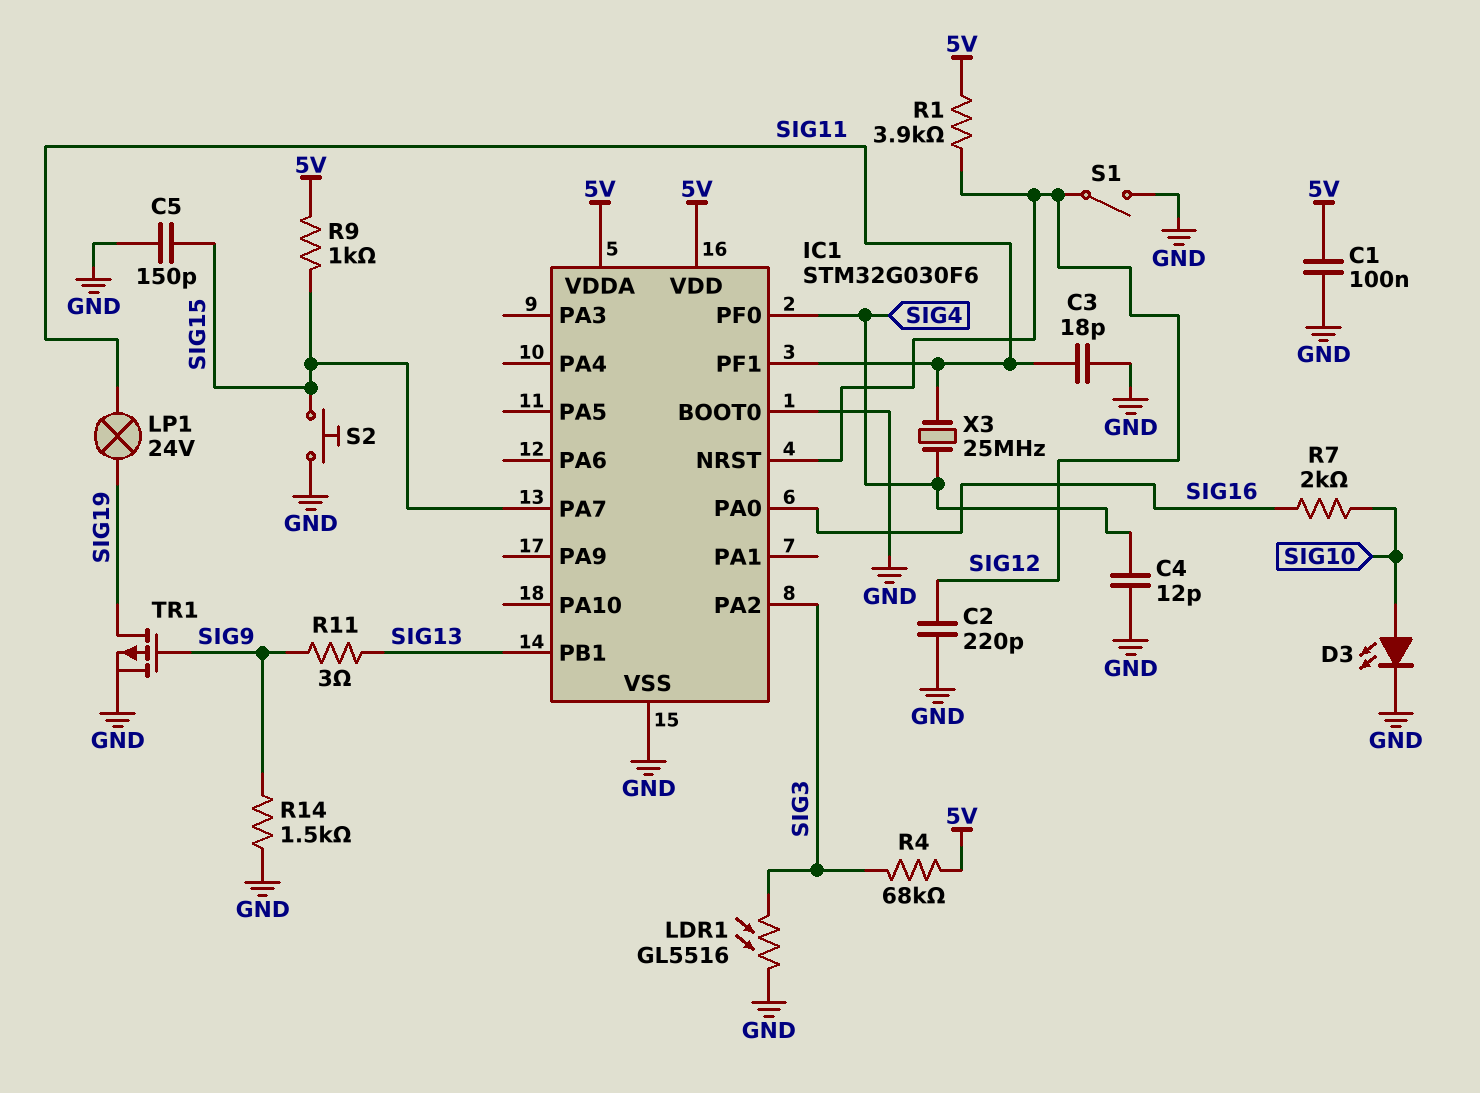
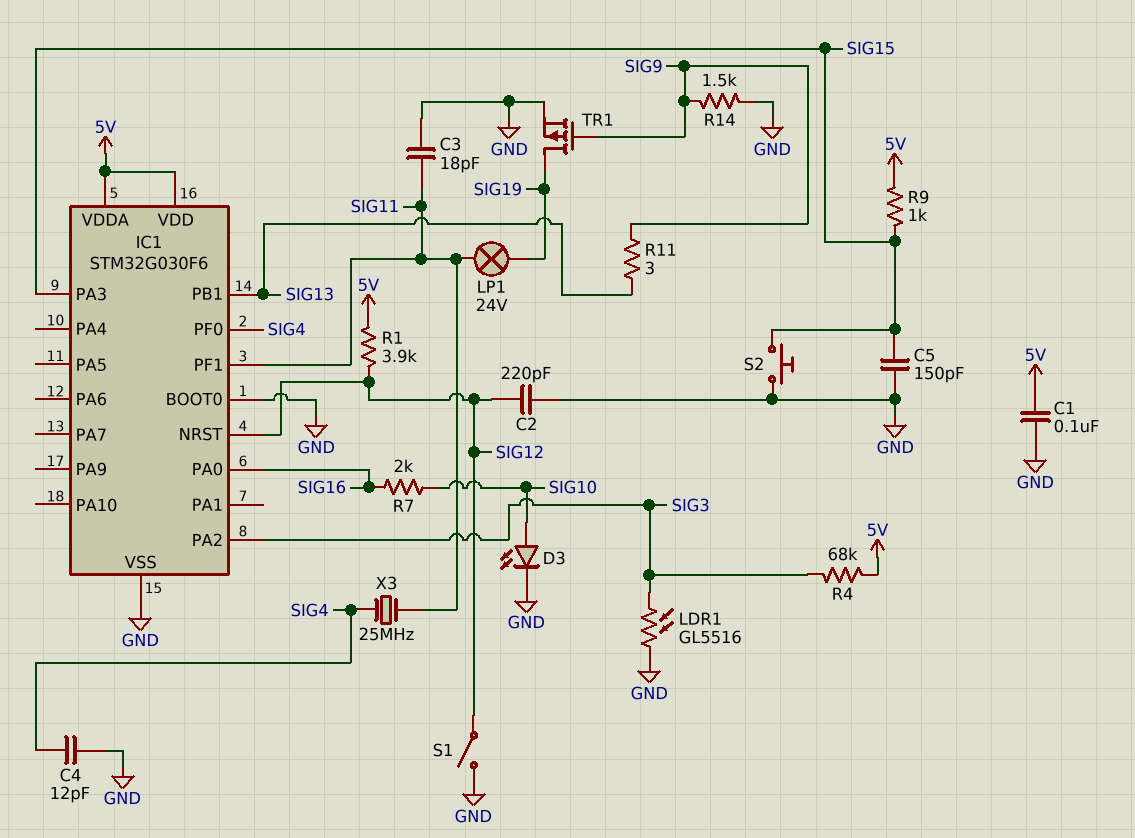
IC1 pin PA3: none -> SIG15
IC1 pin PA7: SIG15 -> none

